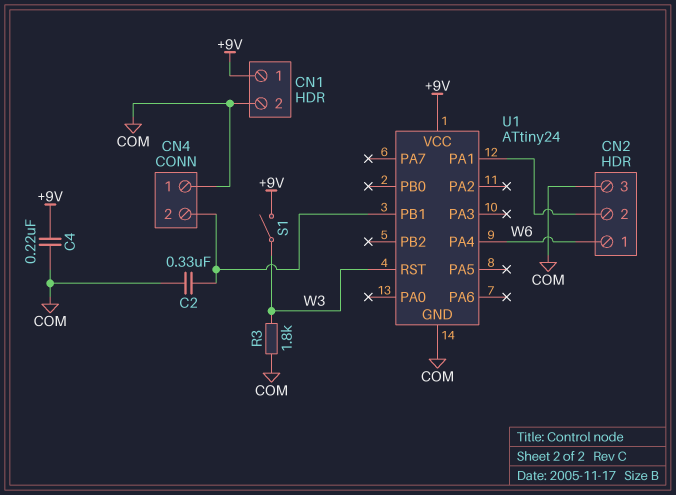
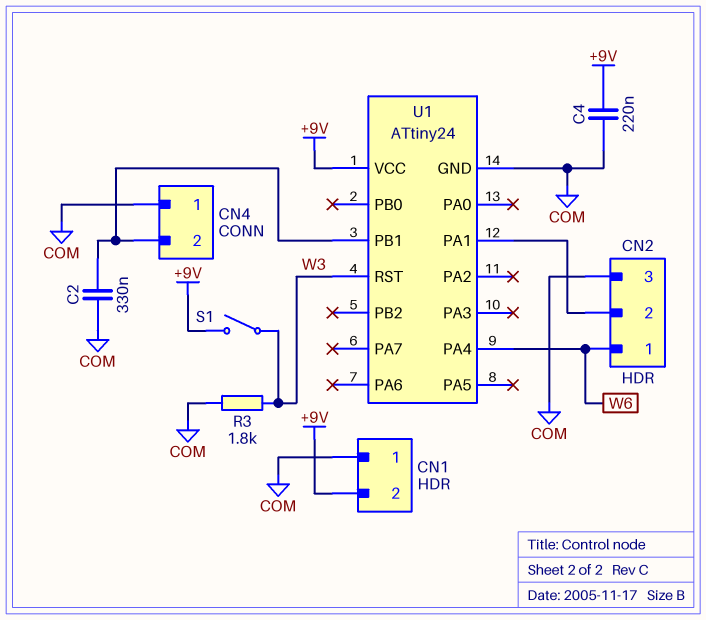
CN1 pin 1: +9V -> COM
CN1 pin 2: COM -> +9V

